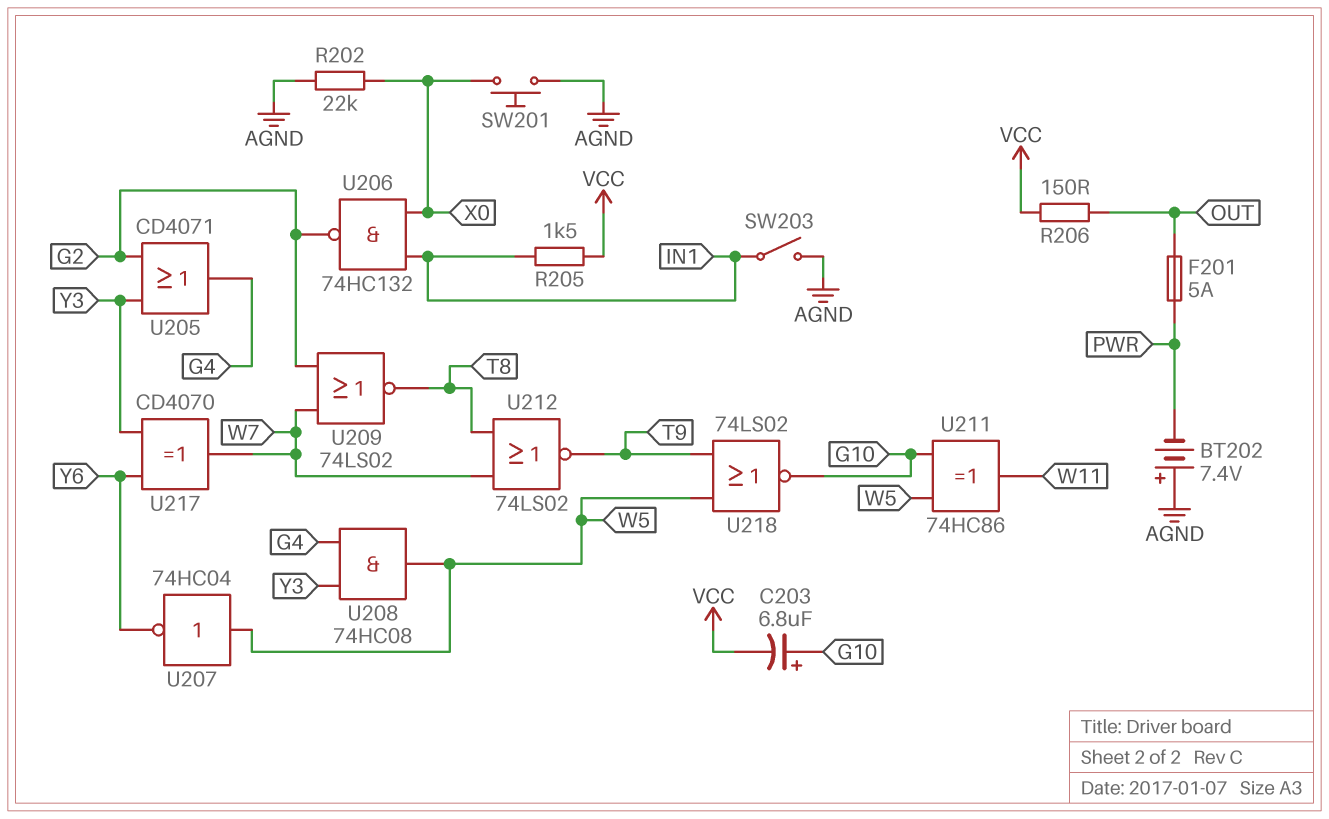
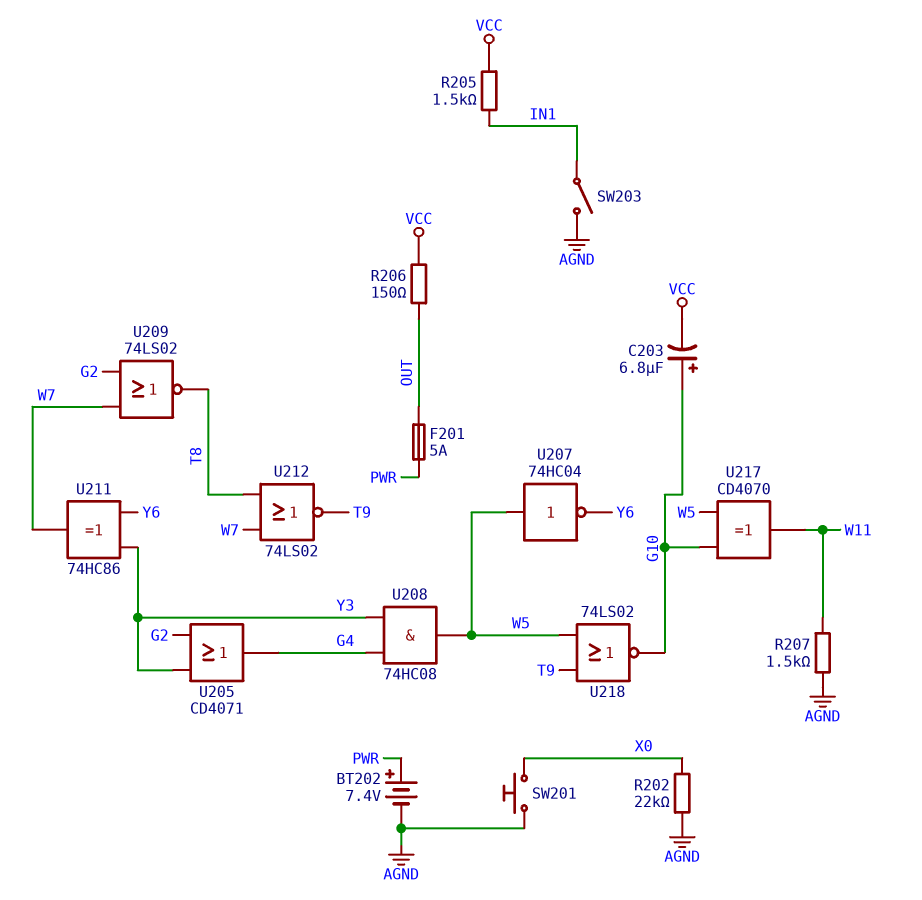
BT202: 7.4V (plus AGND, minus PWR) -> 7.4V (plus PWR, minus AGND)
R207: none -> 1.5k (AGND, W11)
U206: NAND 74HC132 (in IN1, in X0, out G2) -> none
U211: XOR 74HC86 (in G10, in W5, out W11) -> XOR 74HC86 (in Y3, in Y6, out W7)
U217: XOR CD4070 (in Y3, in Y6, out W7) -> XOR CD4070 (in G10, in W5, out W11)

